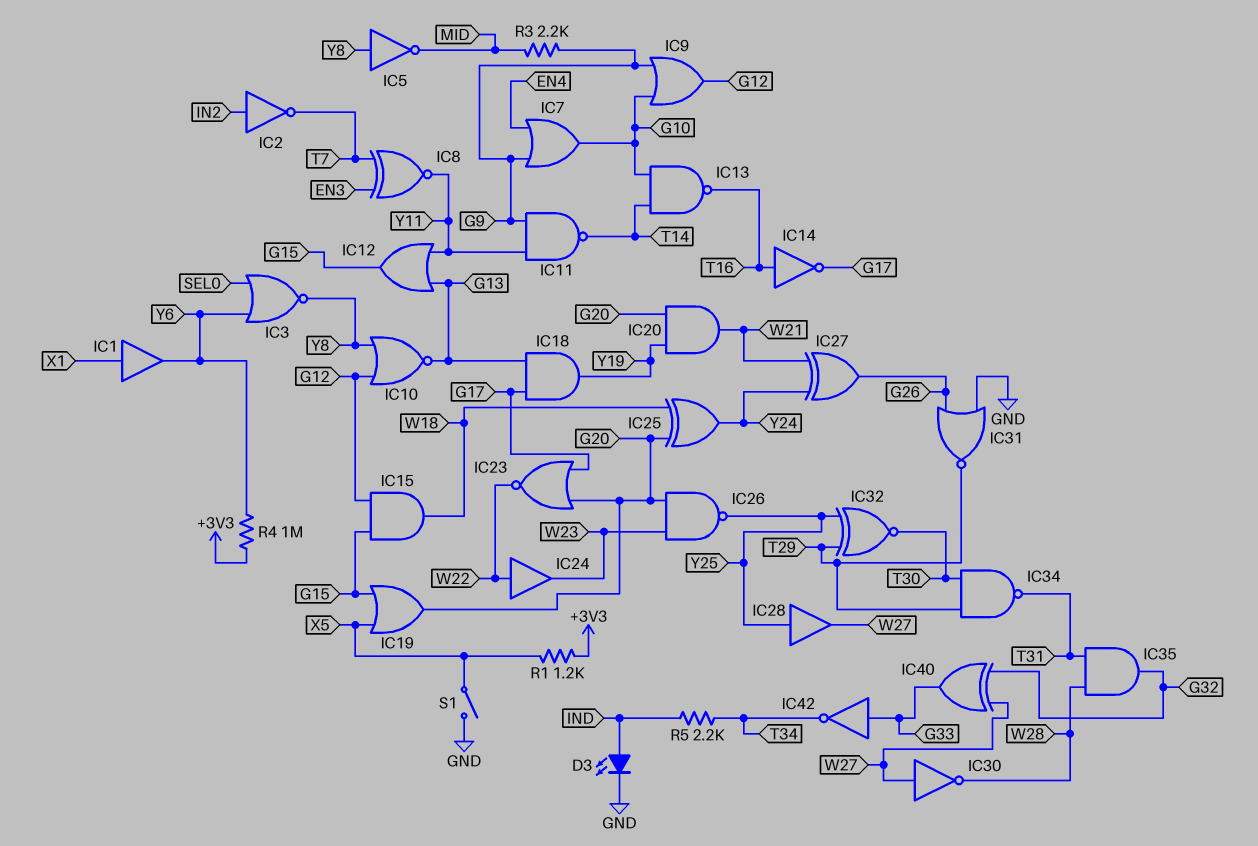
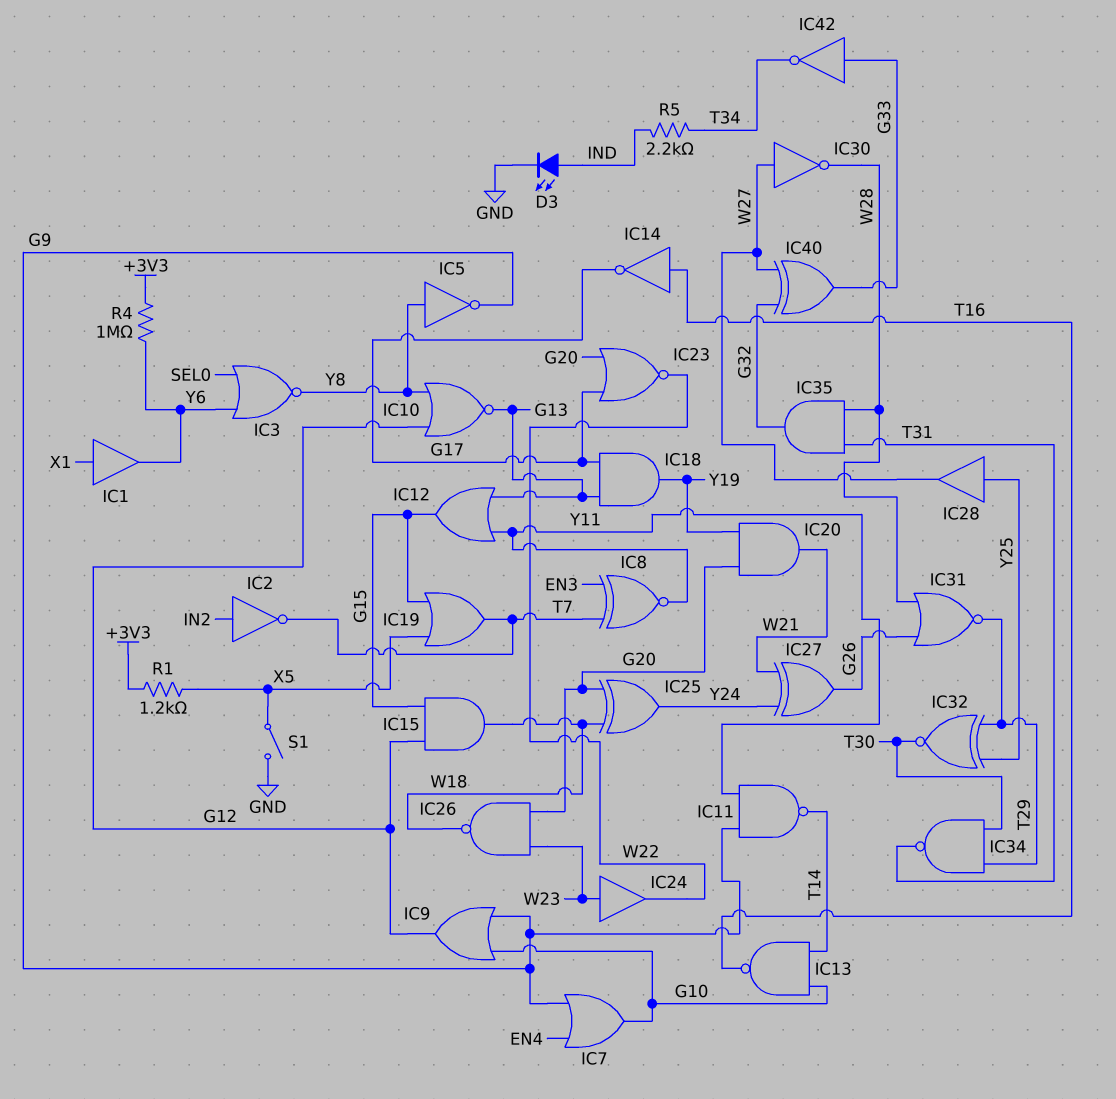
IC5: NOT (in Y8, out MID) -> NOT (in Y8, out G9)
IC19: OR (in G15, in X5, out G20) -> OR (in G15, in X5, out T7)
IC24: buffer (in W22, out W23) -> buffer (in W23, out W22)
IC26: NAND (in G20, in W23, out Y25) -> NAND (in G20, in W23, out W18)
IC31: NOR (in G26, in GND, out T29) -> NOR (in G26, in W28, out T29)
R3: 2.2k (G9, MID) -> none

